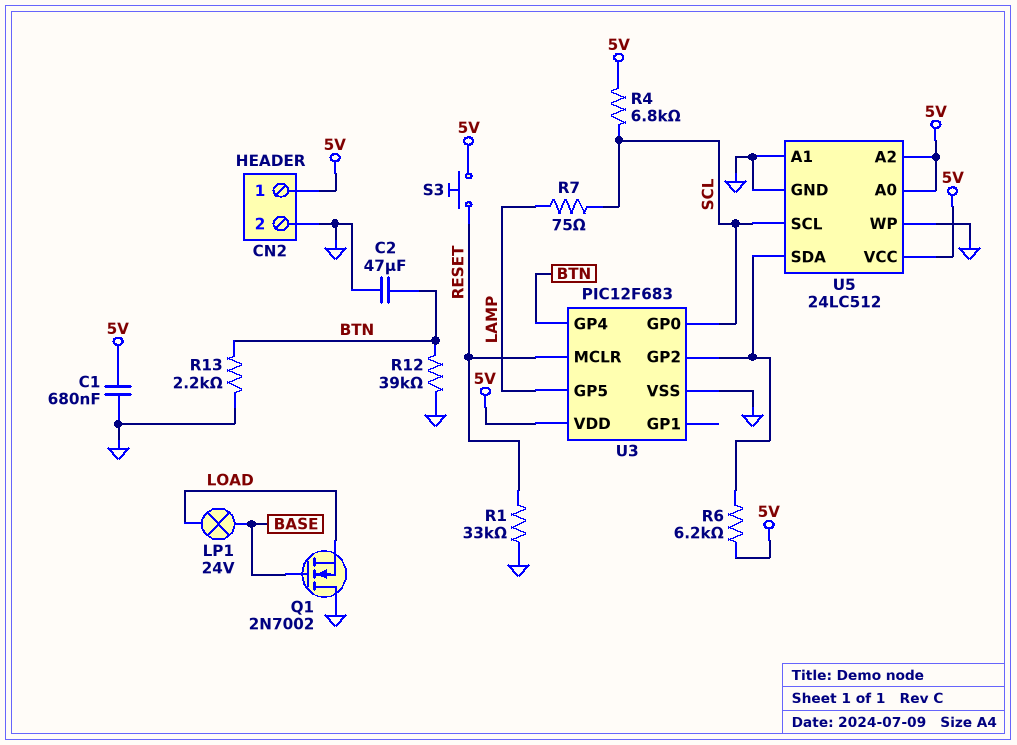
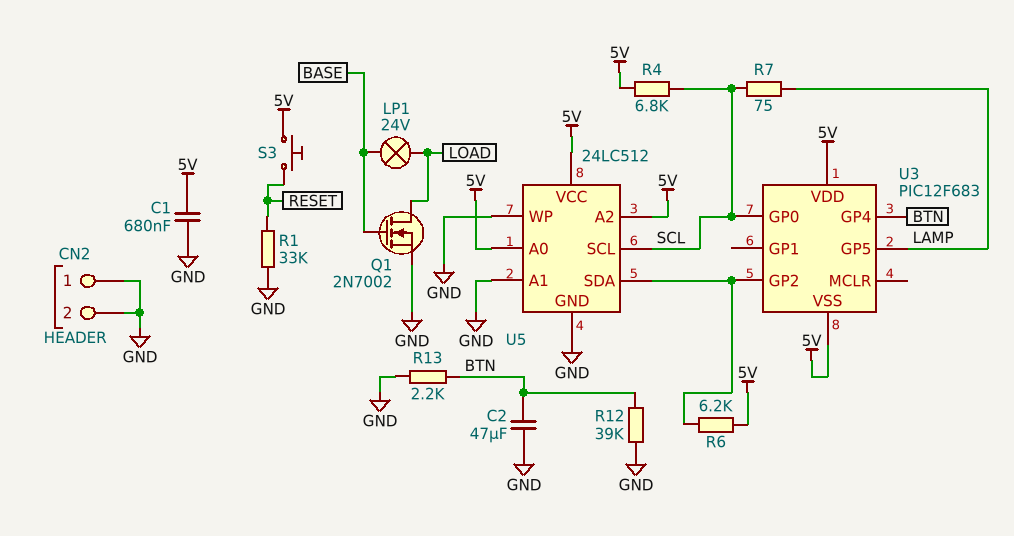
CN2 pin 1: 5V -> GND
Q1: NMOS 2N7002 (G BASE, D GND, S LOAD) -> NMOS 2N7002 (G BASE, D LOAD, S GND)
U3 pin MCLR: RESET -> none
U3 pin VSS: GND -> 5V

